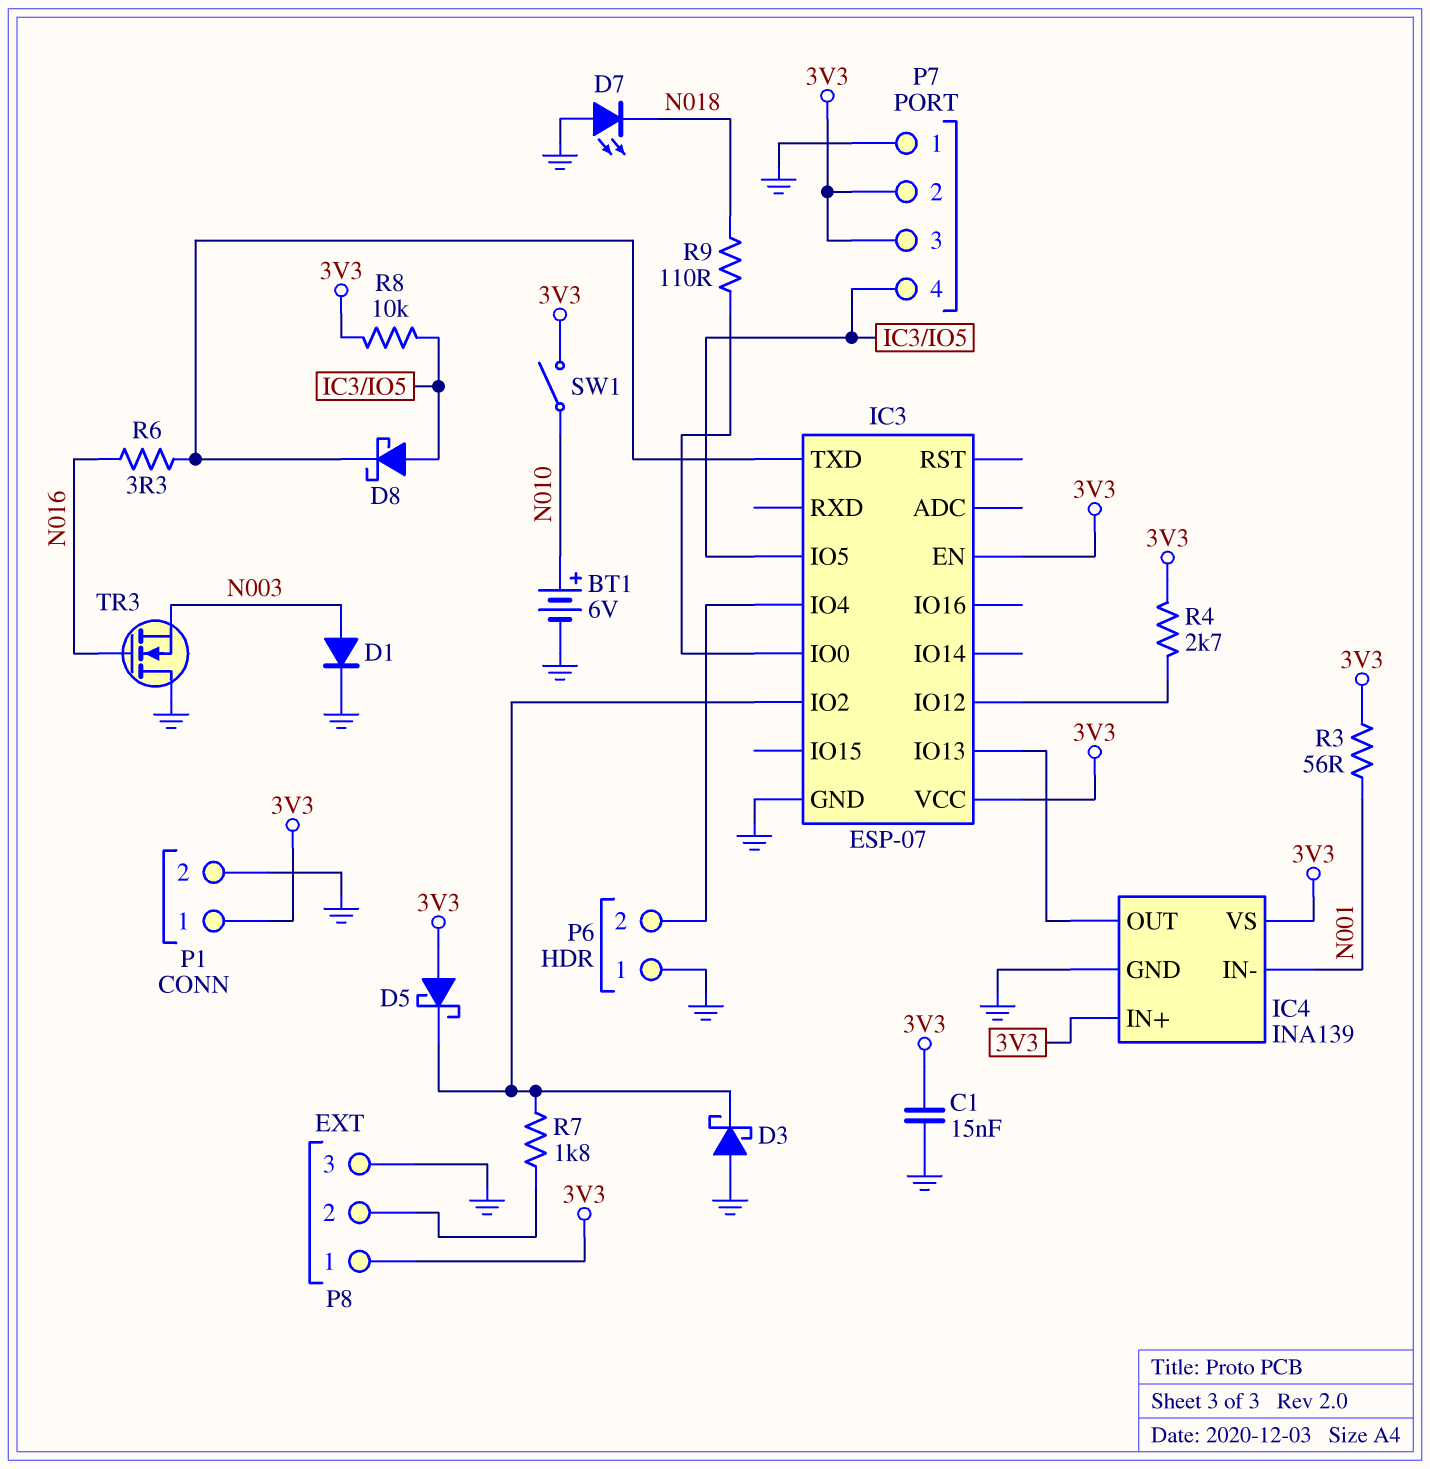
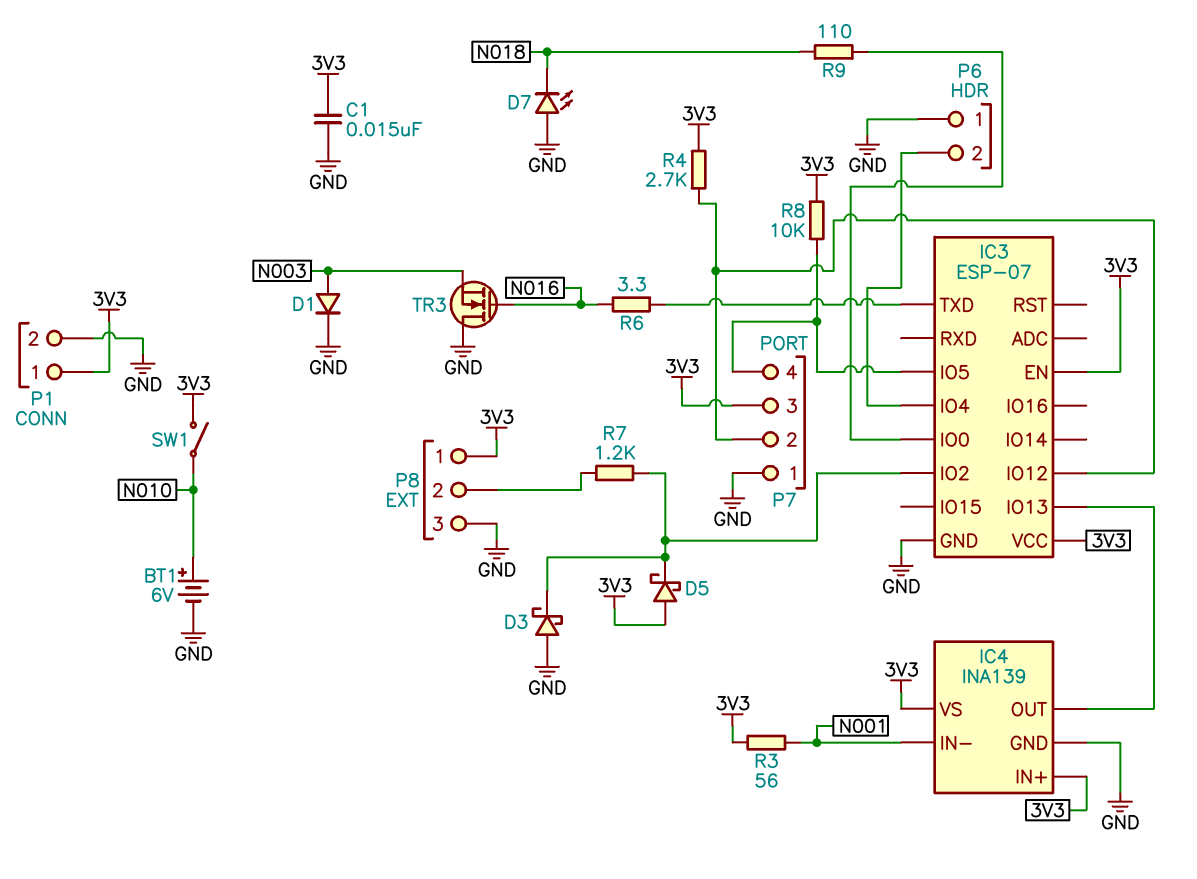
D8: schottky (A IC3/IO5, K IC3/TXD) -> none
P7 pin 2: 3V3 -> IC3/IO12
R7: 1.8k (IC3/IO2, P8/2) -> 1.2k (IC3/IO2, P8/2)

